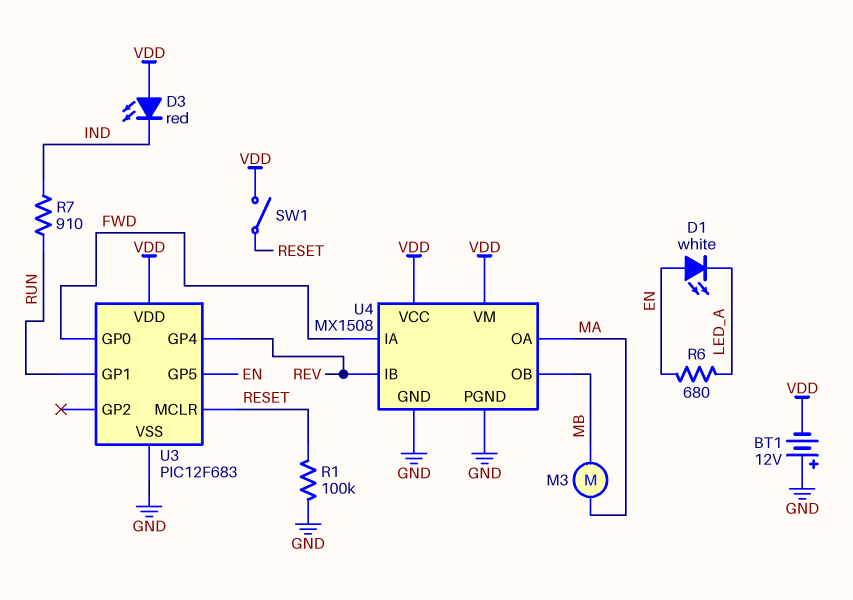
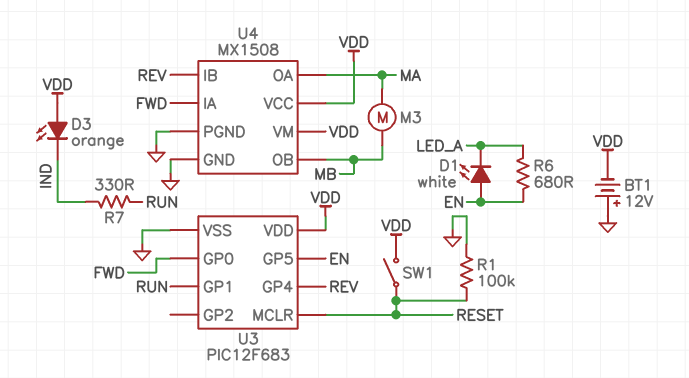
D3: LED red (A VDD, K IND) -> LED orange (A VDD, K IND)
R7: 910 (IND, RUN) -> 330 (IND, RUN)

